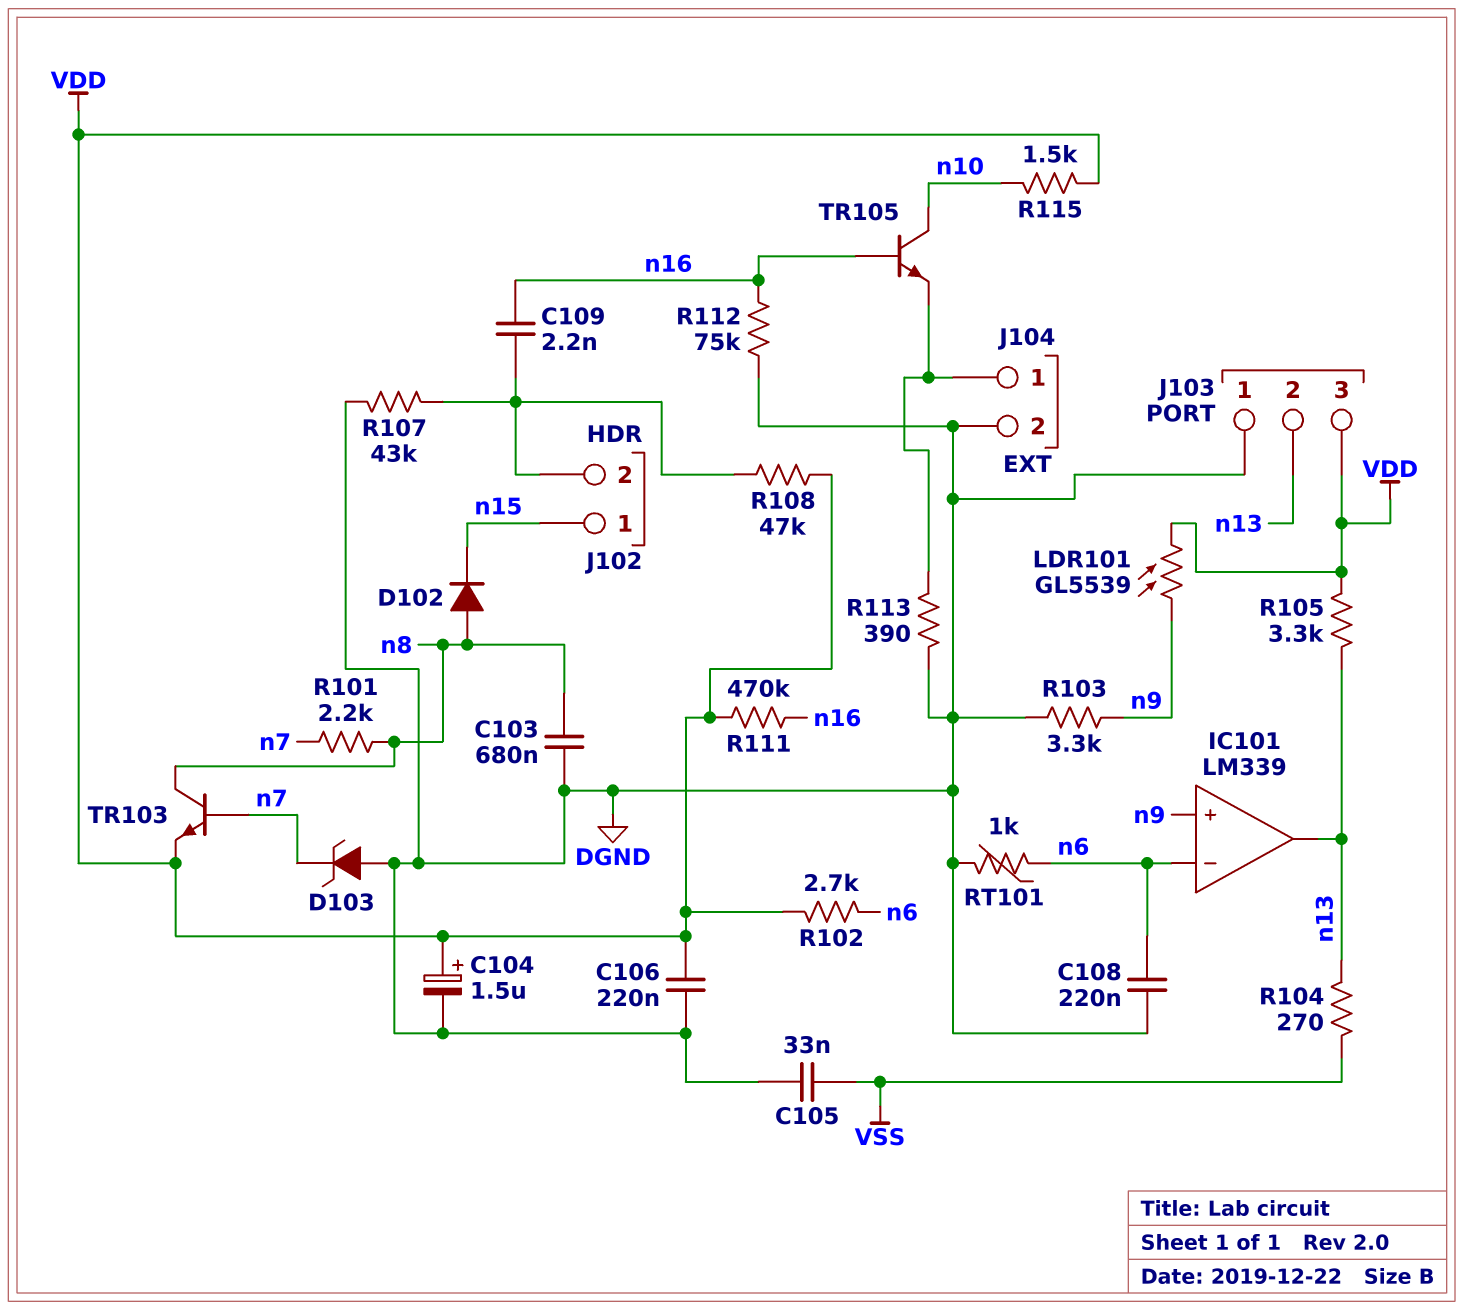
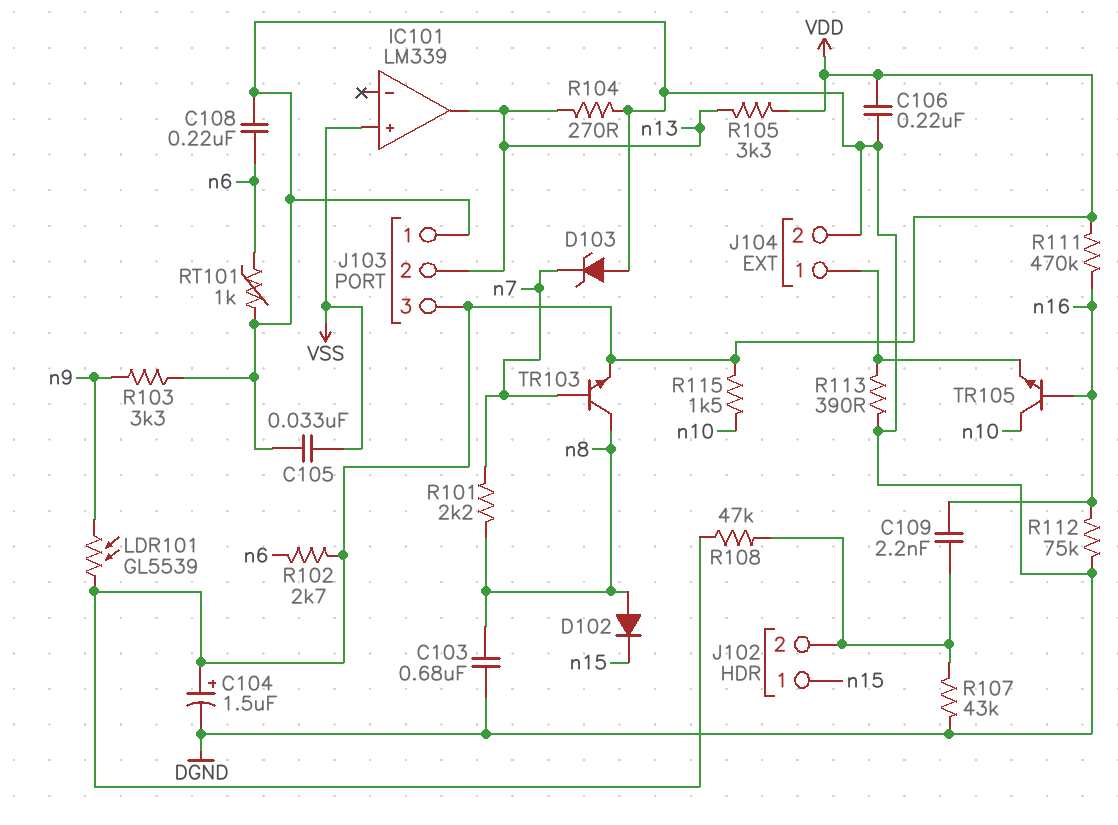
IC101 pin in+: n9 -> VSS
IC101 pin in-: n6 -> none
R104: 270 (VSS, n13) -> 270 (DGND, n13)

